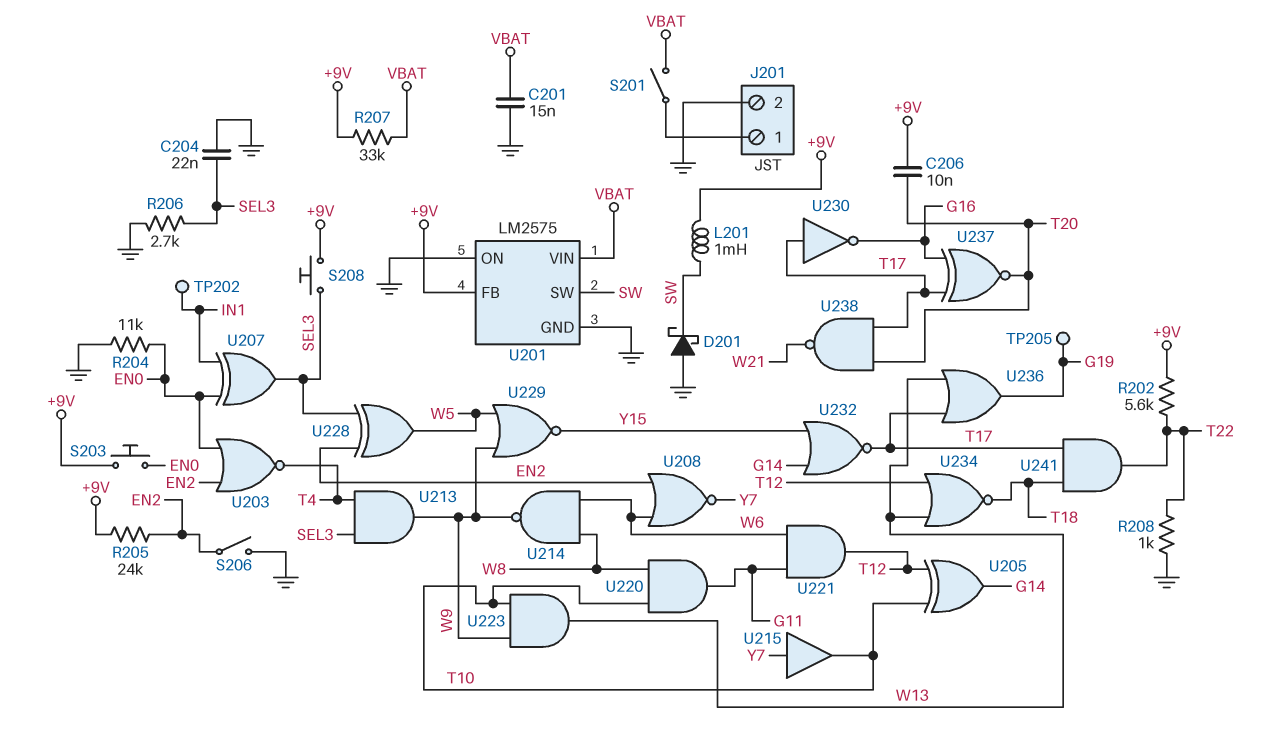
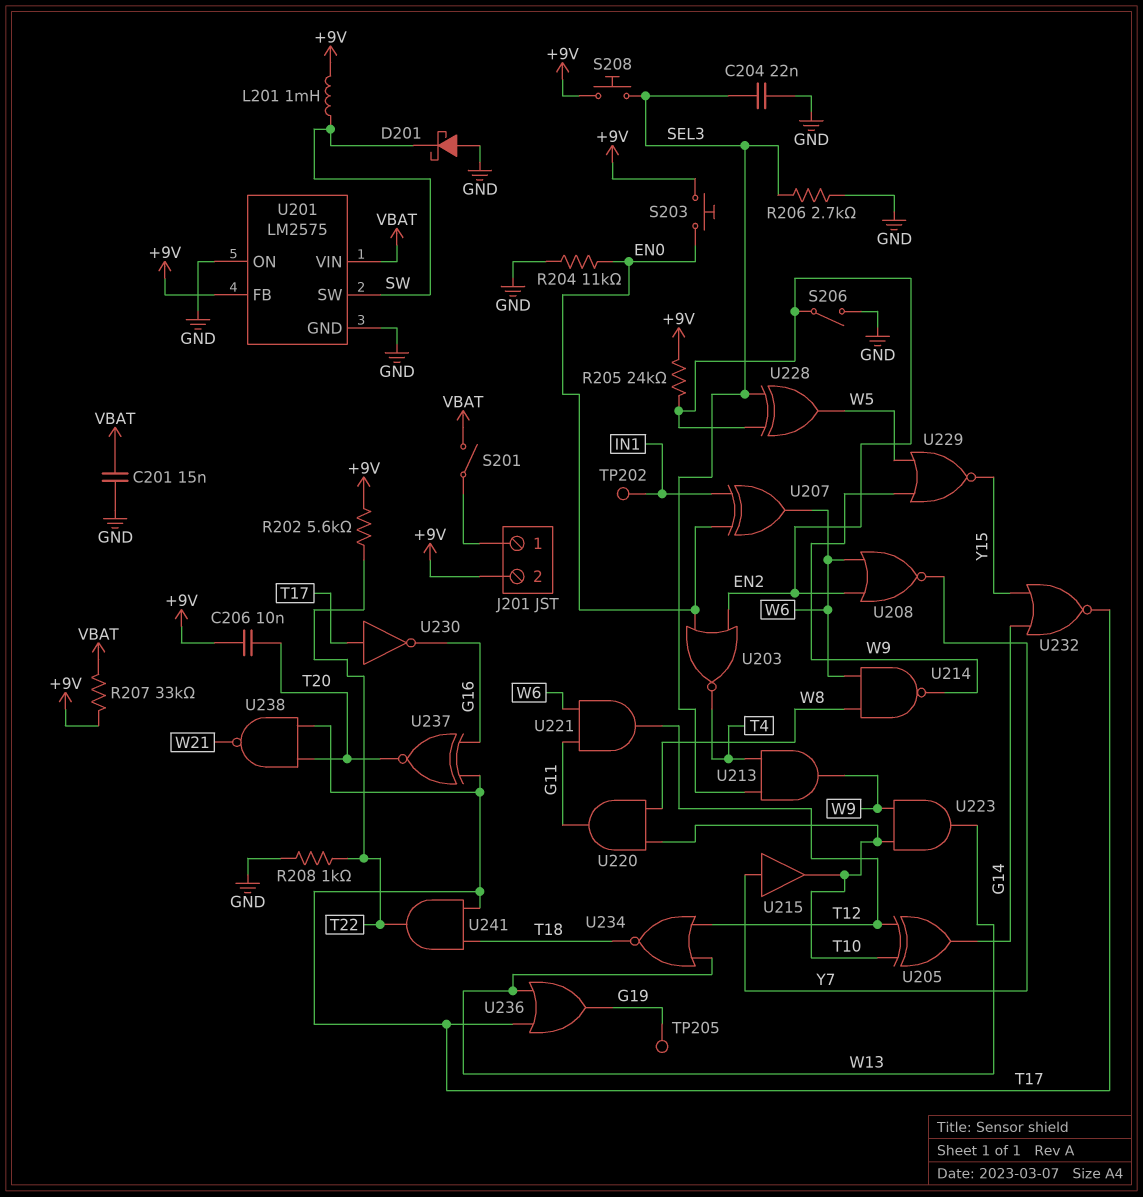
J201 pin 2: GND -> +9V
U207: XOR (in EN0, in IN1, out SEL3) -> XOR (in EN0, in IN1, out W6)

